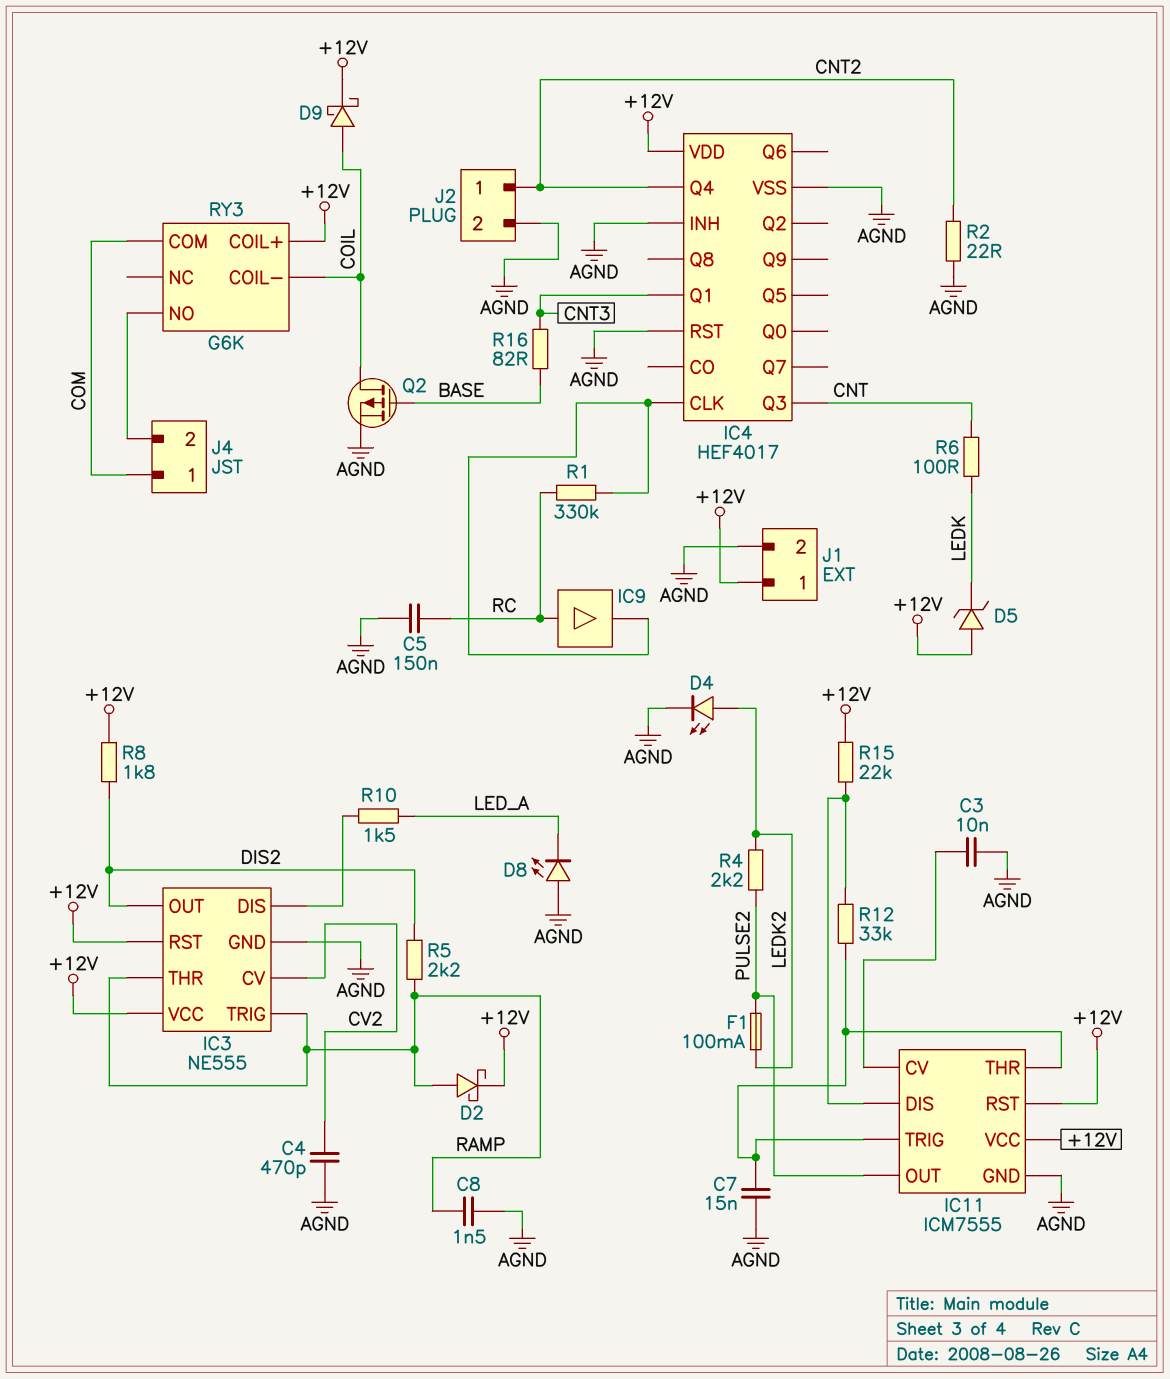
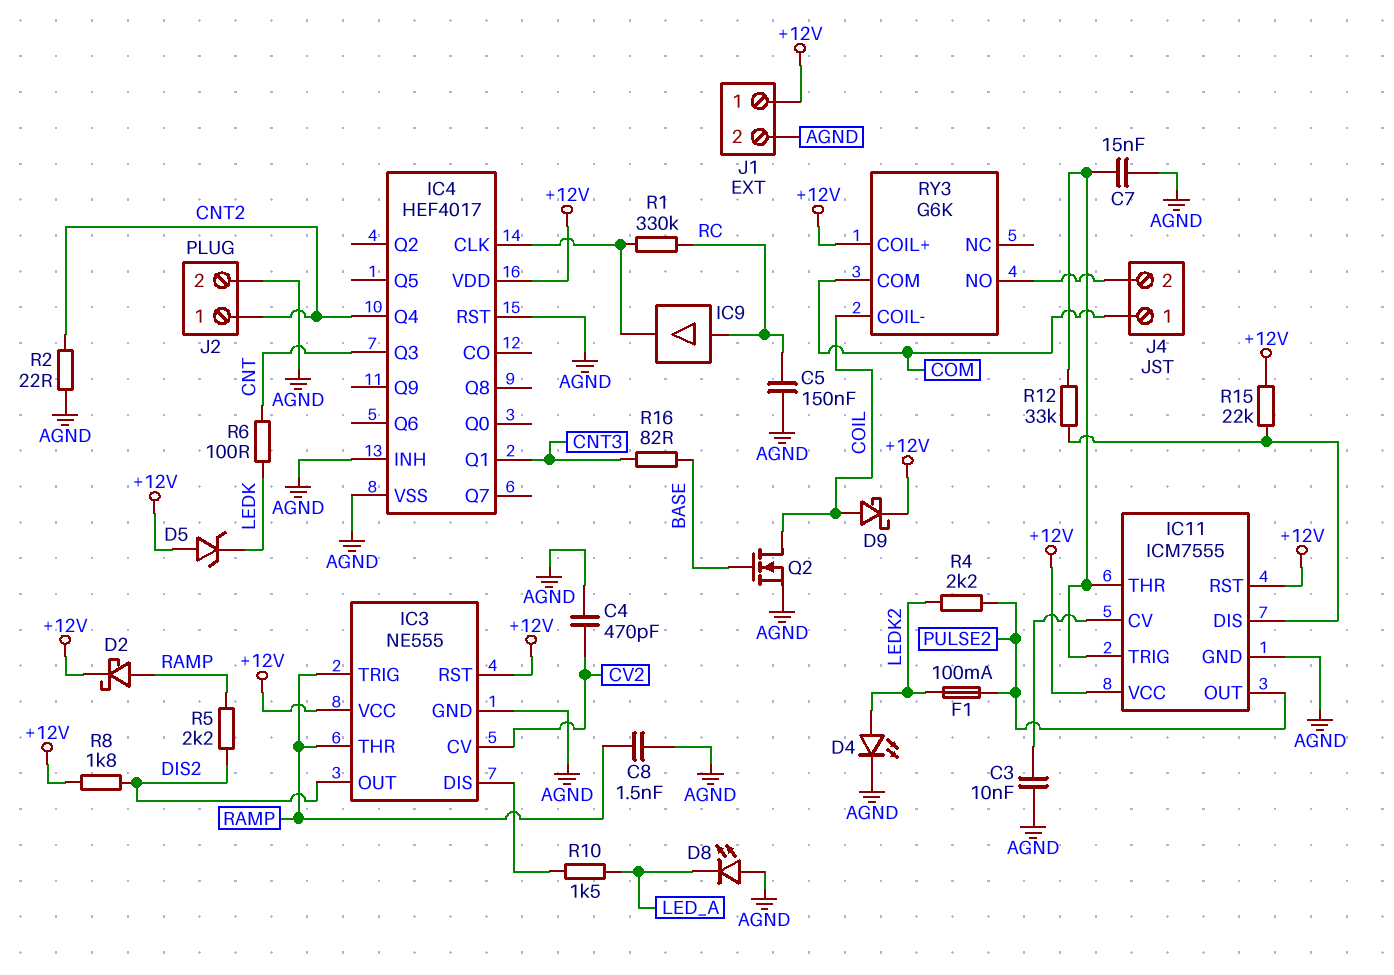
Q2: PMOS (G BASE, D COIL, S AGND) -> NMOS (G BASE, D COIL, S AGND)

